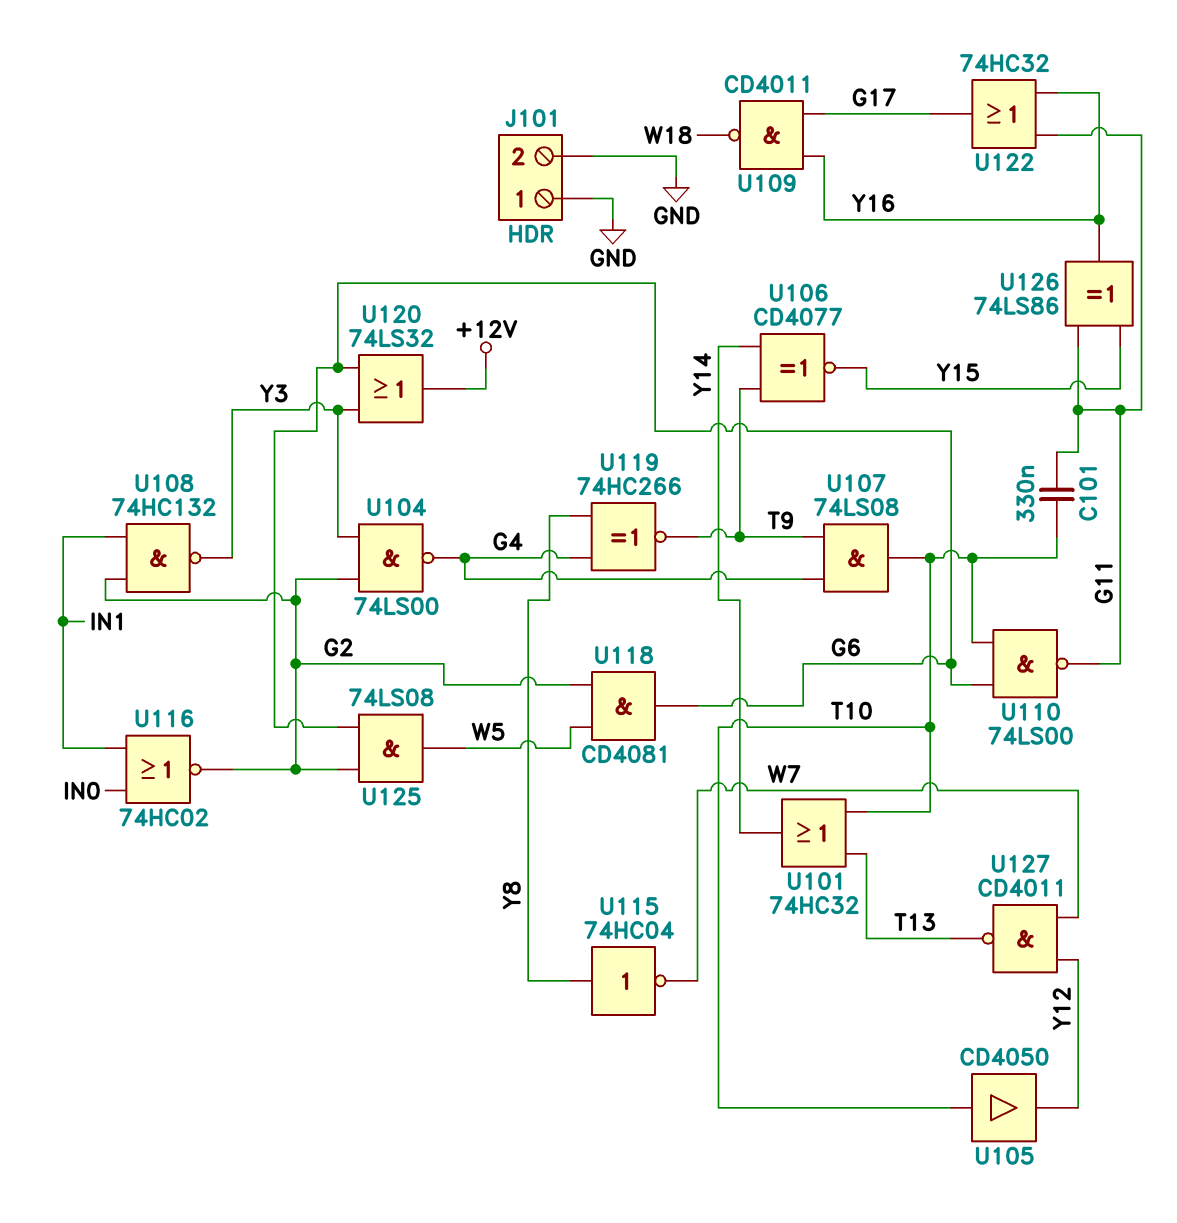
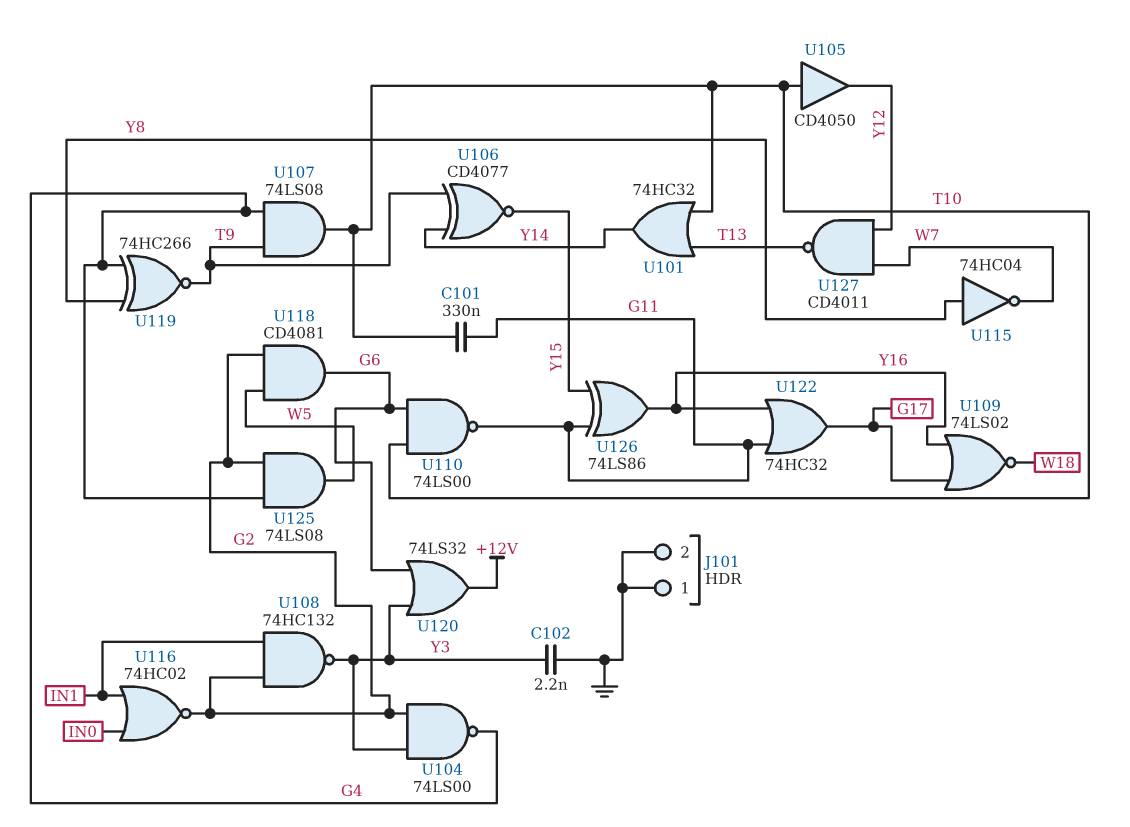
C102: none -> 2.2nF (GND, Y3)
U109: NAND CD4011 (in G17, in Y16, out W18) -> NOR 74LS02 (in G17, in Y16, out W18)
U125: AND 74LS08 (in G2, in G6, out W5) -> AND 74LS08 (in G2, in G4, out W5)

